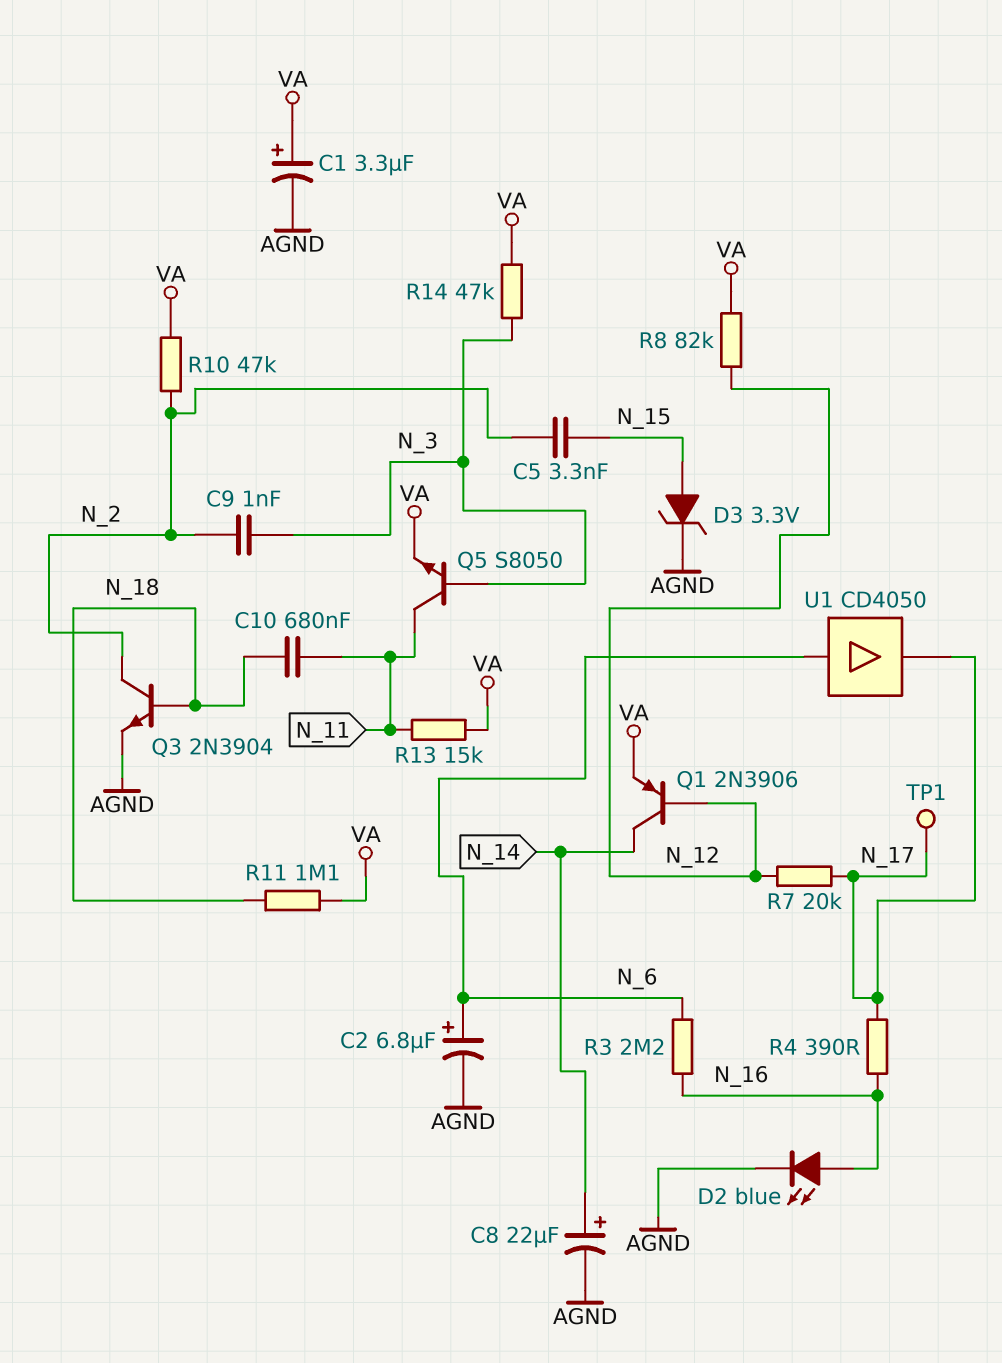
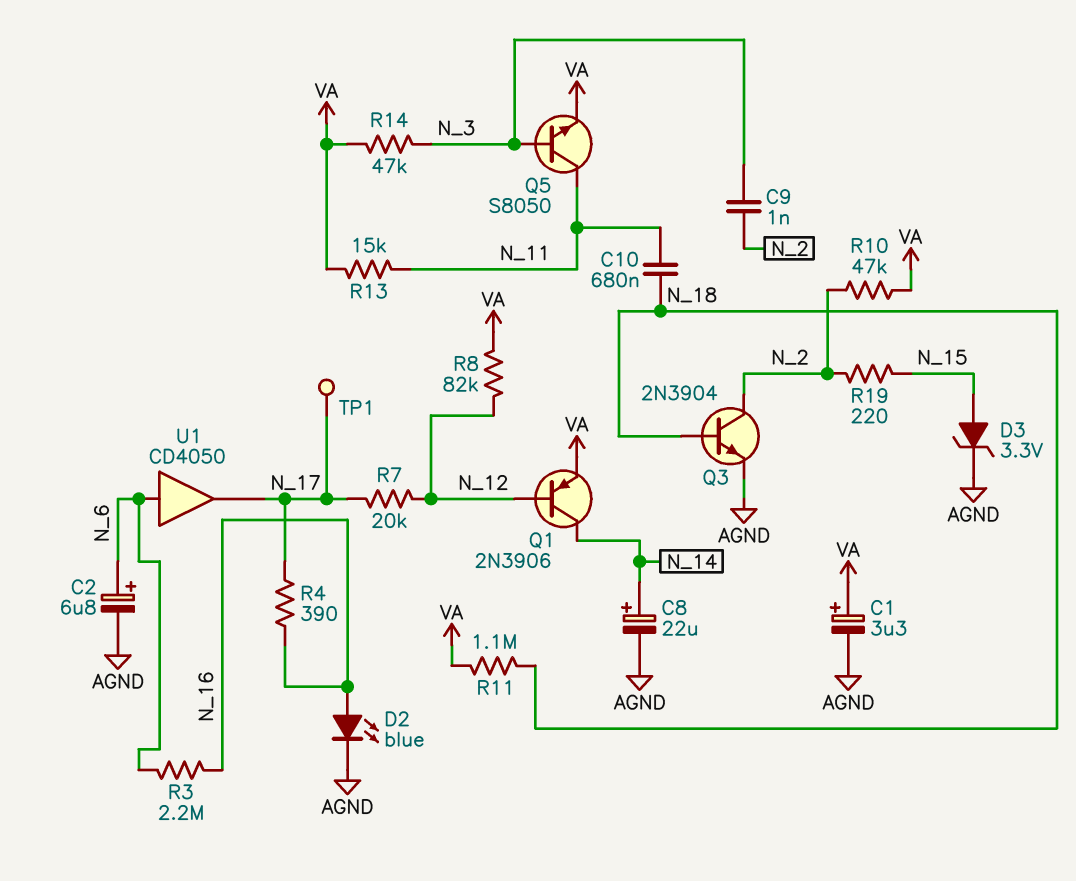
C5: 3.3nF (N_2, N_15) -> none
R19: none -> 220 (N_2, N_15)

